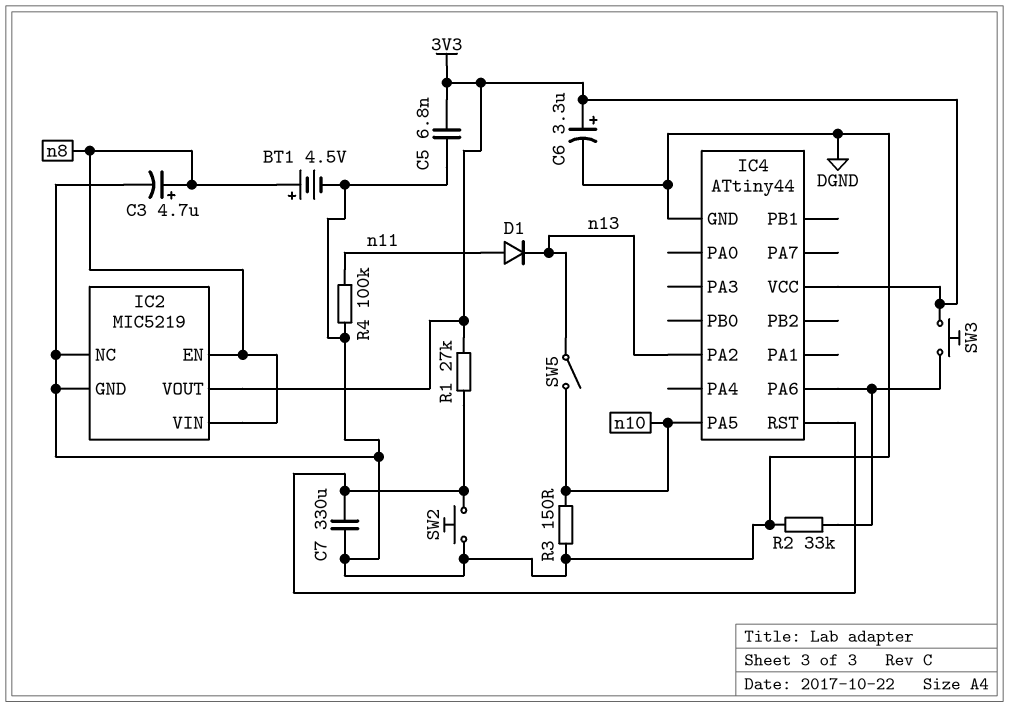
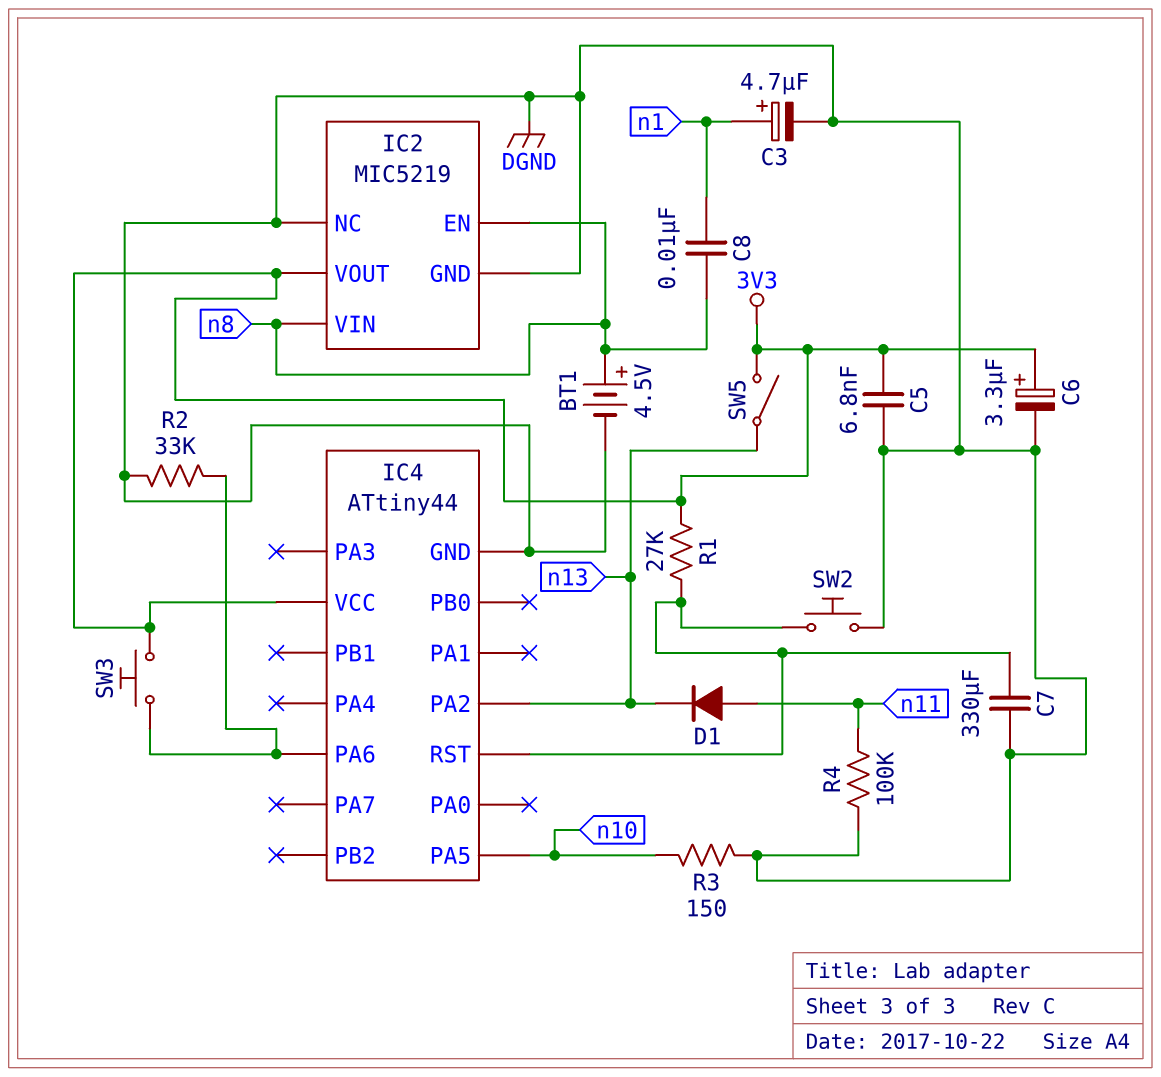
C3: 4.7uF (plus n8, minus DGND) -> 4.7uF (plus n1, minus DGND)
C8: none -> 10nF (n1, n8)
SW5: switch (n10, n13) -> switch (3V3, n13)

